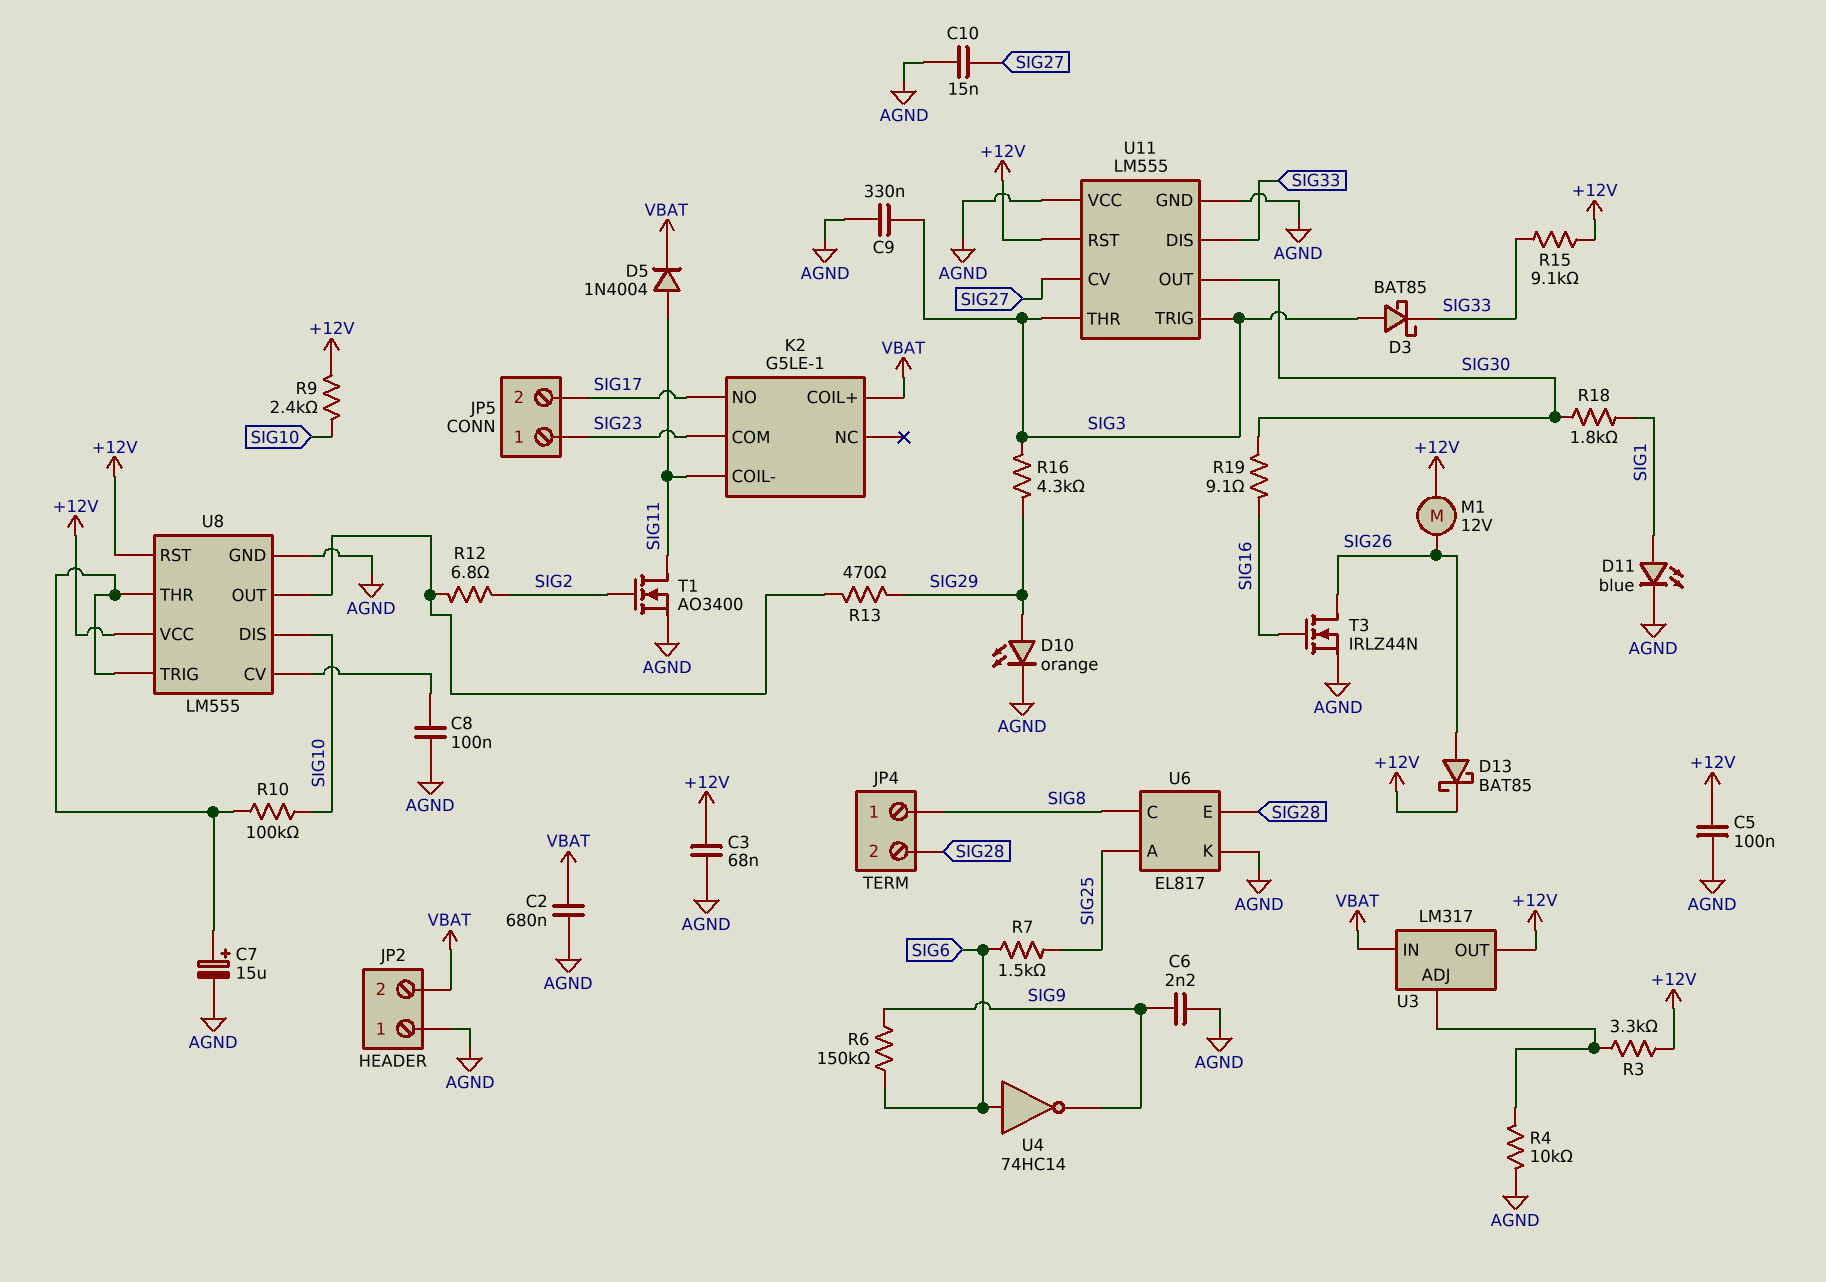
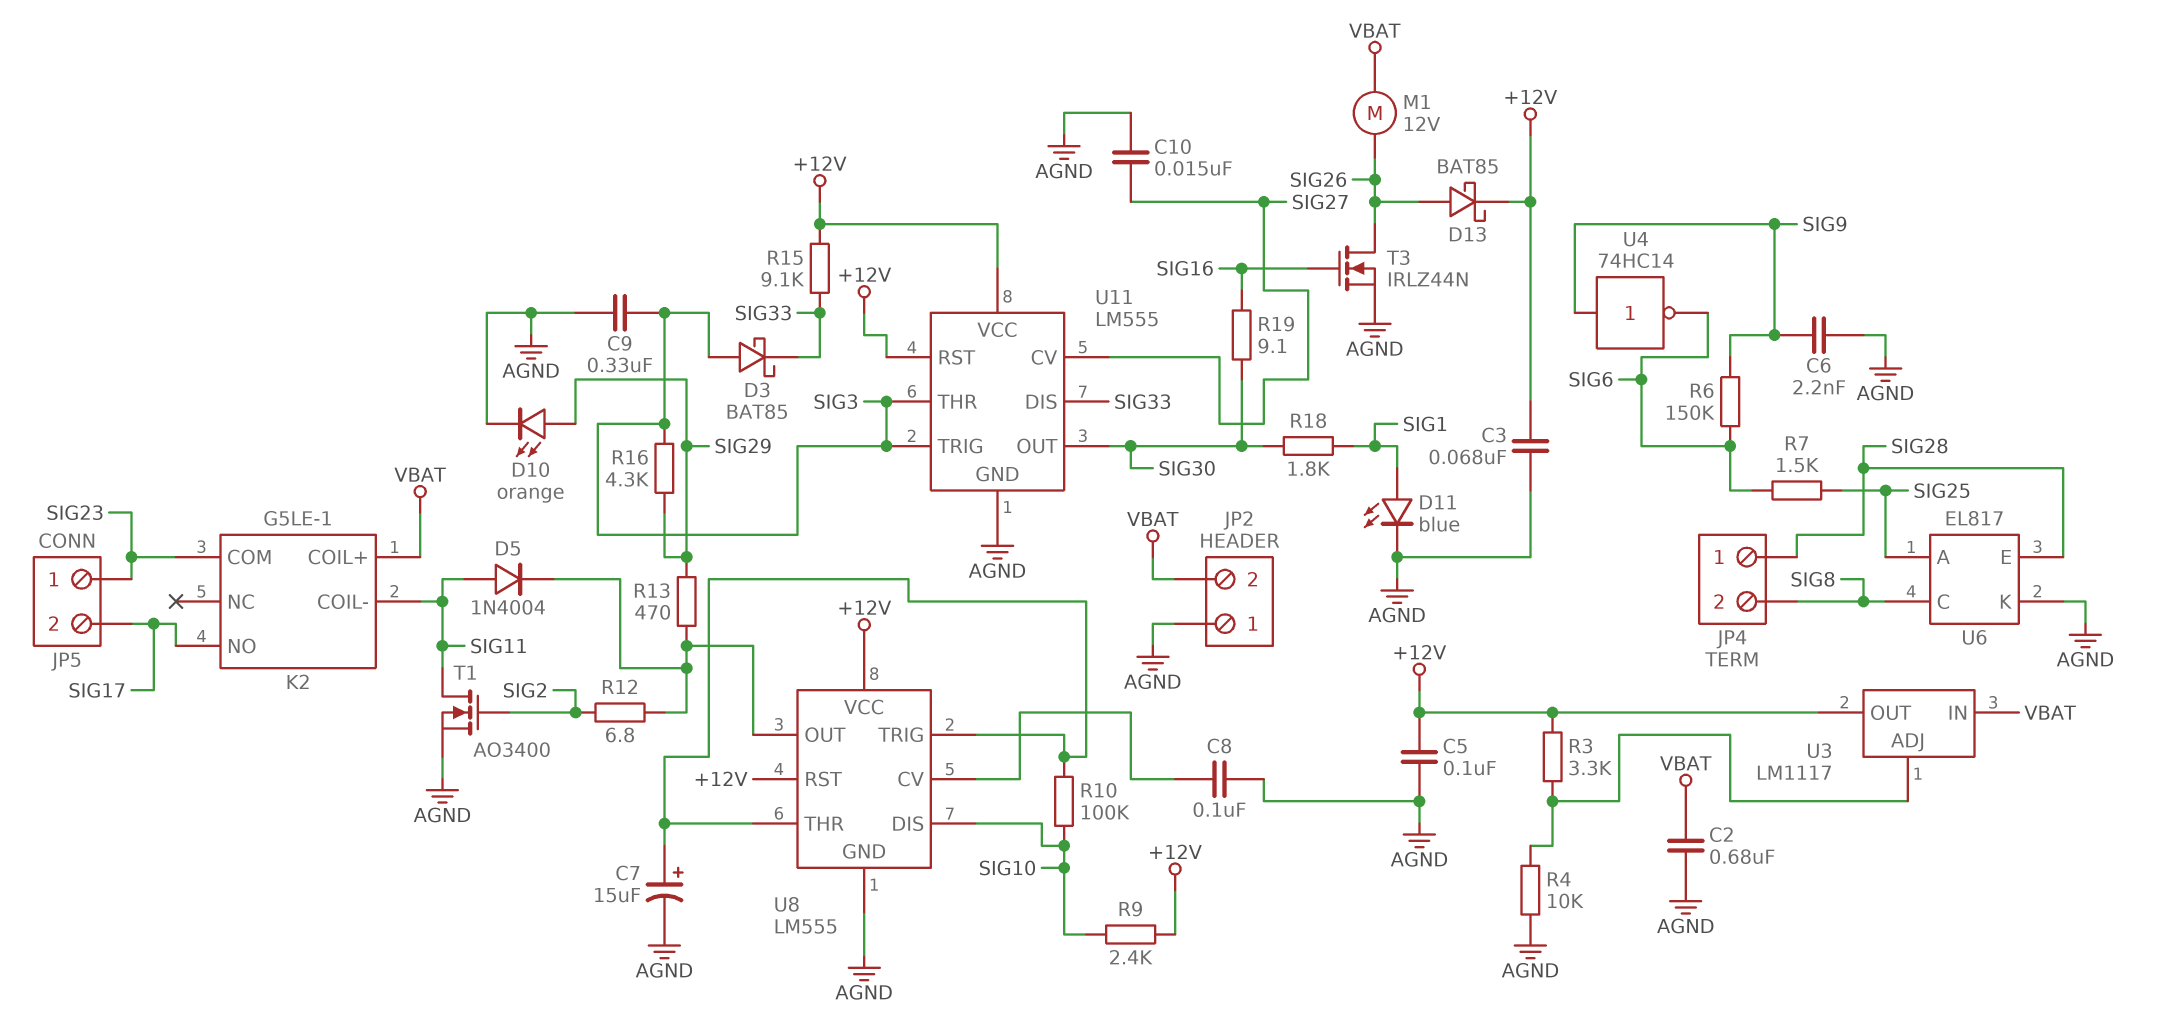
D5: diode 1N4004 (A SIG11, K VBAT) -> diode 1N4004 (A SIG11, K U8/OUT)
JP4 pin 1: SIG8 -> SIG28
JP4 pin 2: SIG28 -> SIG8
M1: motor 12V (+12V, SIG26) -> motor 12V (SIG26, VBAT)
U3: LM317 -> LM1117
U4: NOT 74HC14 (in SIG6, out SIG9) -> NOT 74HC14 (in SIG9, out SIG6)
U11 pin VCC: AGND -> +12V

